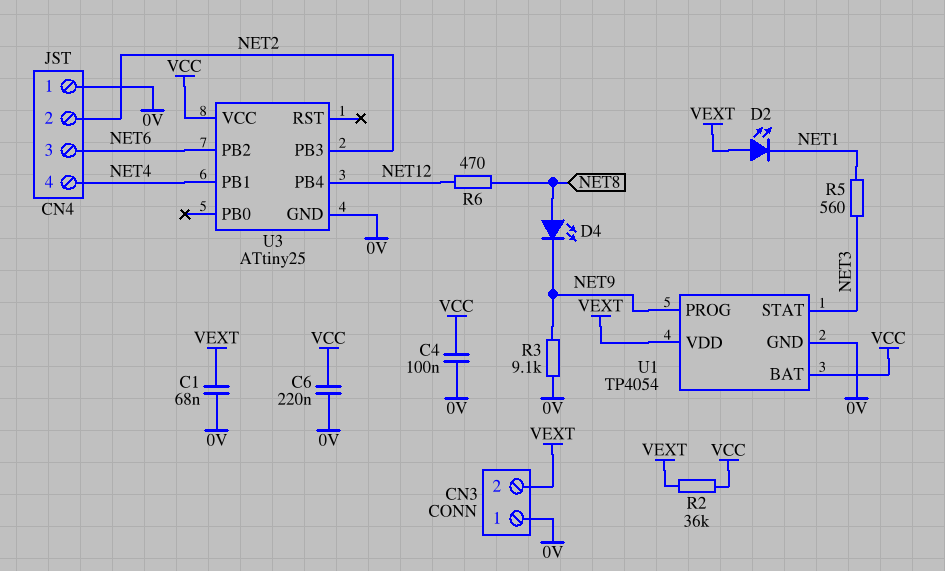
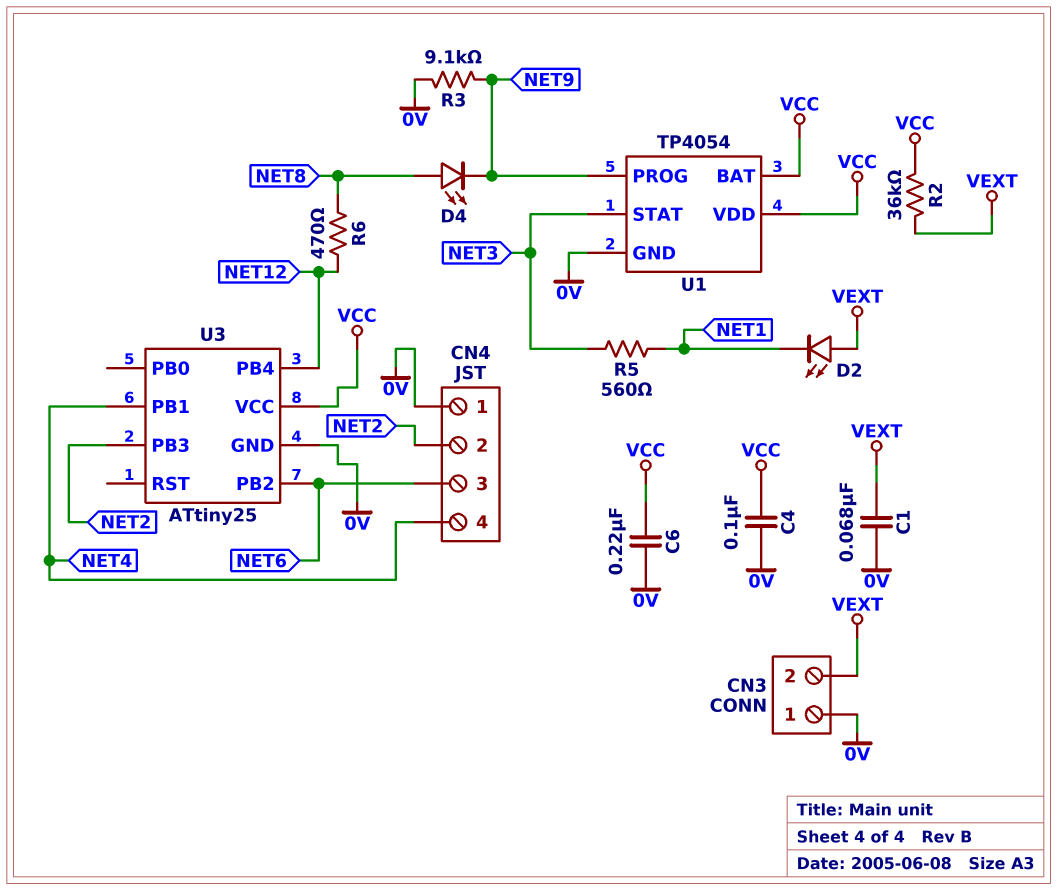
U1 pin VDD: VEXT -> VCC

